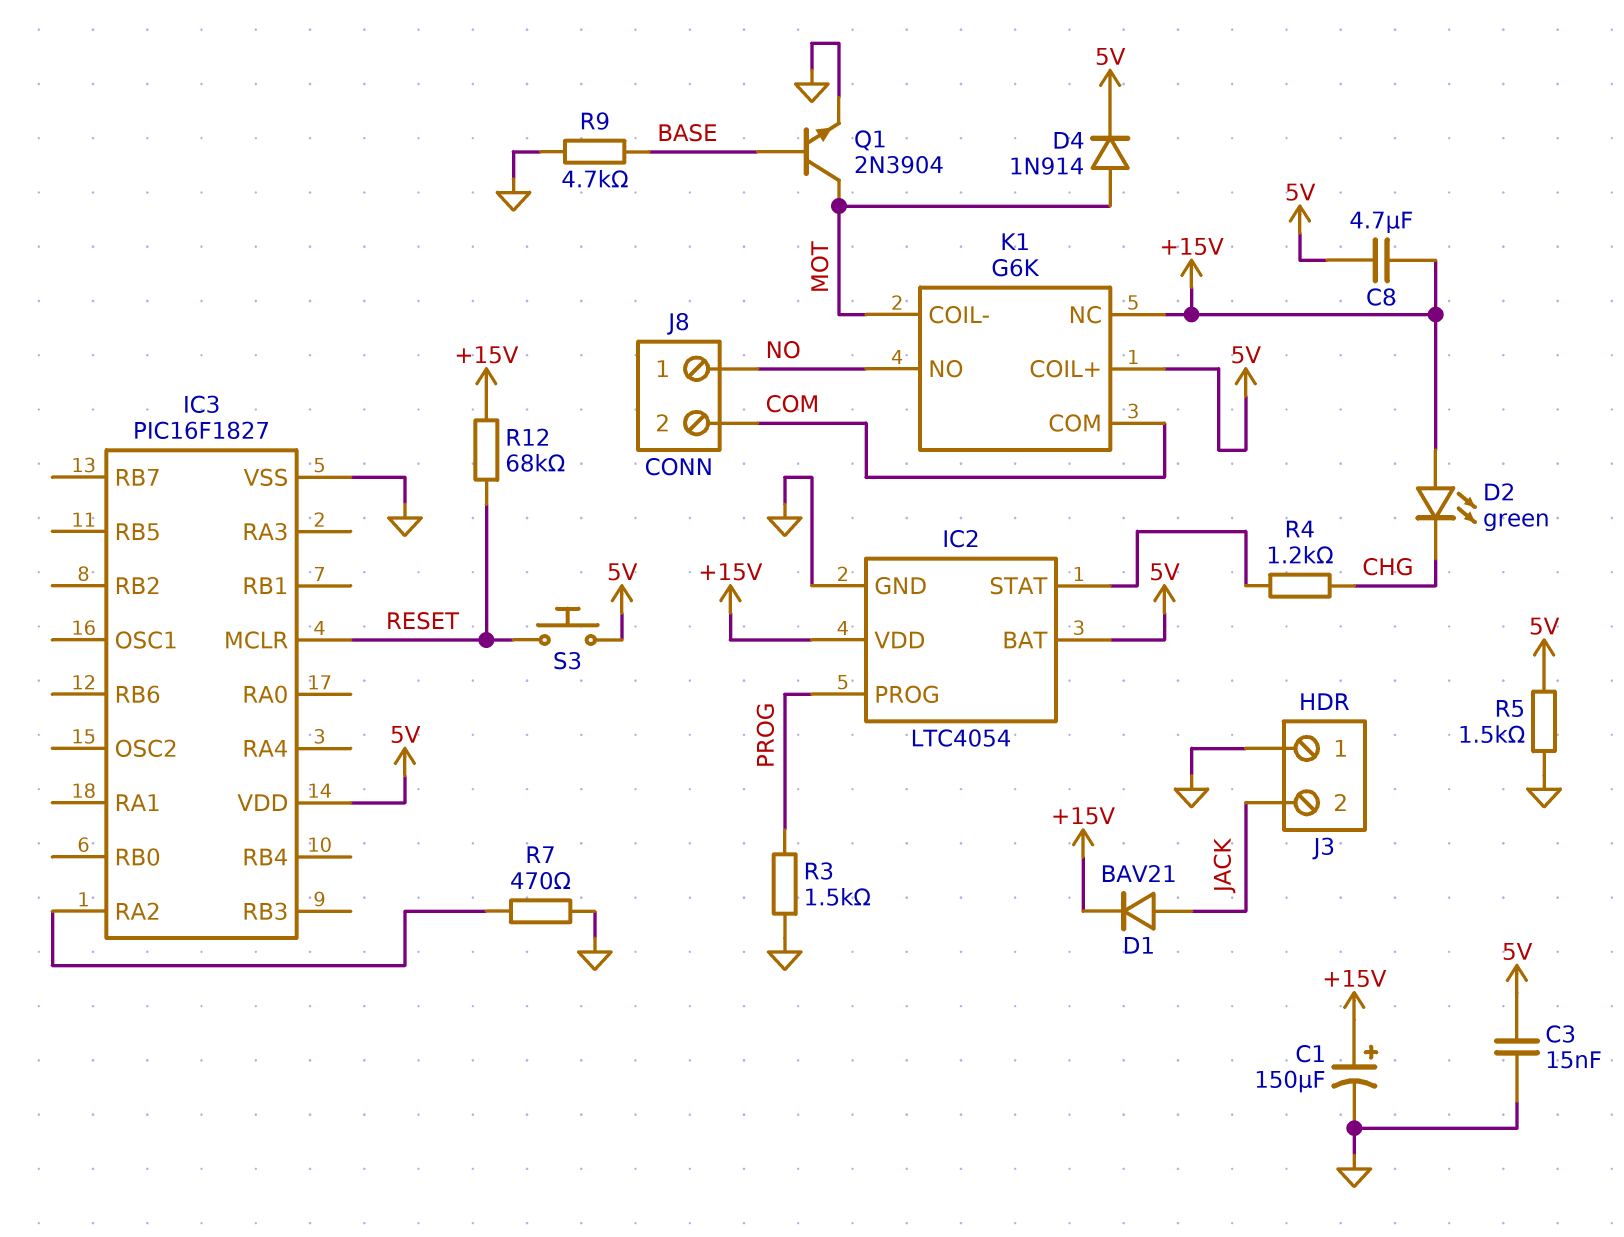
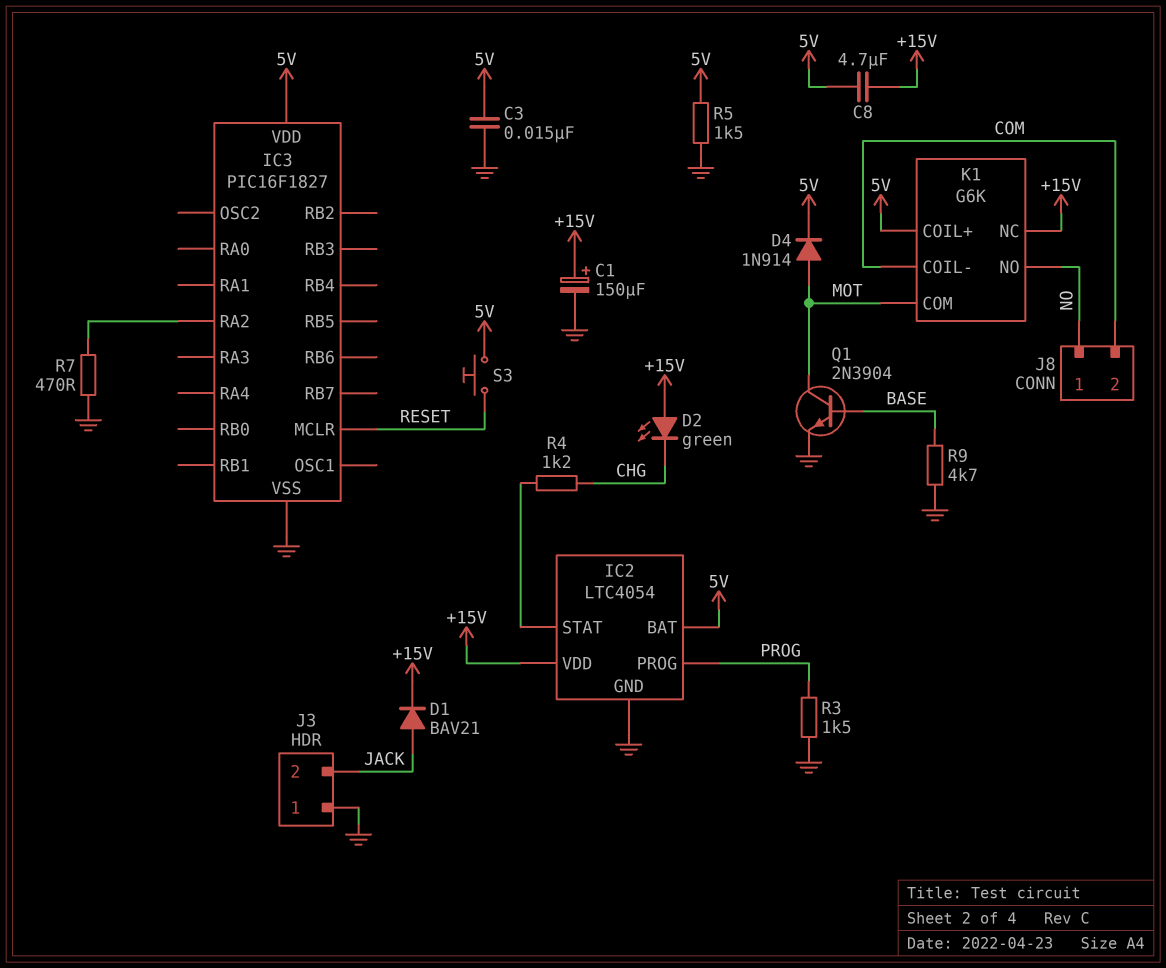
K1 pin COIL-: MOT -> COM
K1 pin COM: COM -> MOT
R12: 68k (+15V, RESET) -> none

